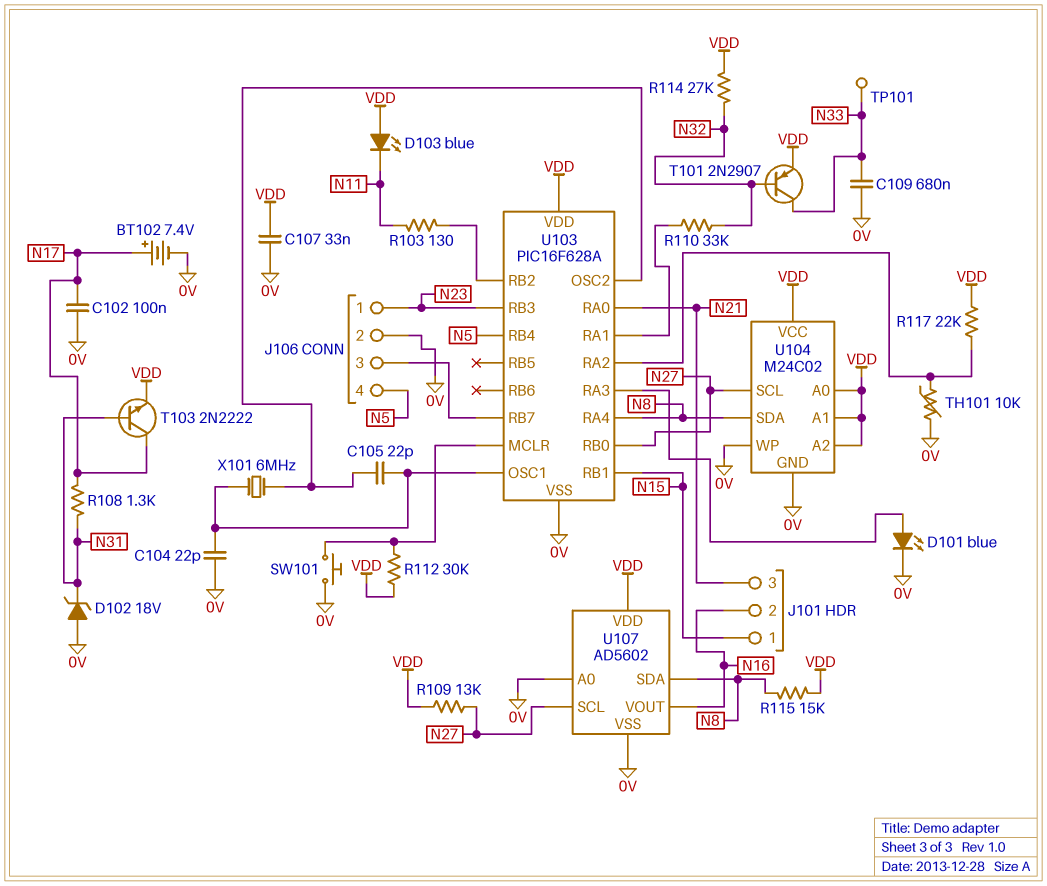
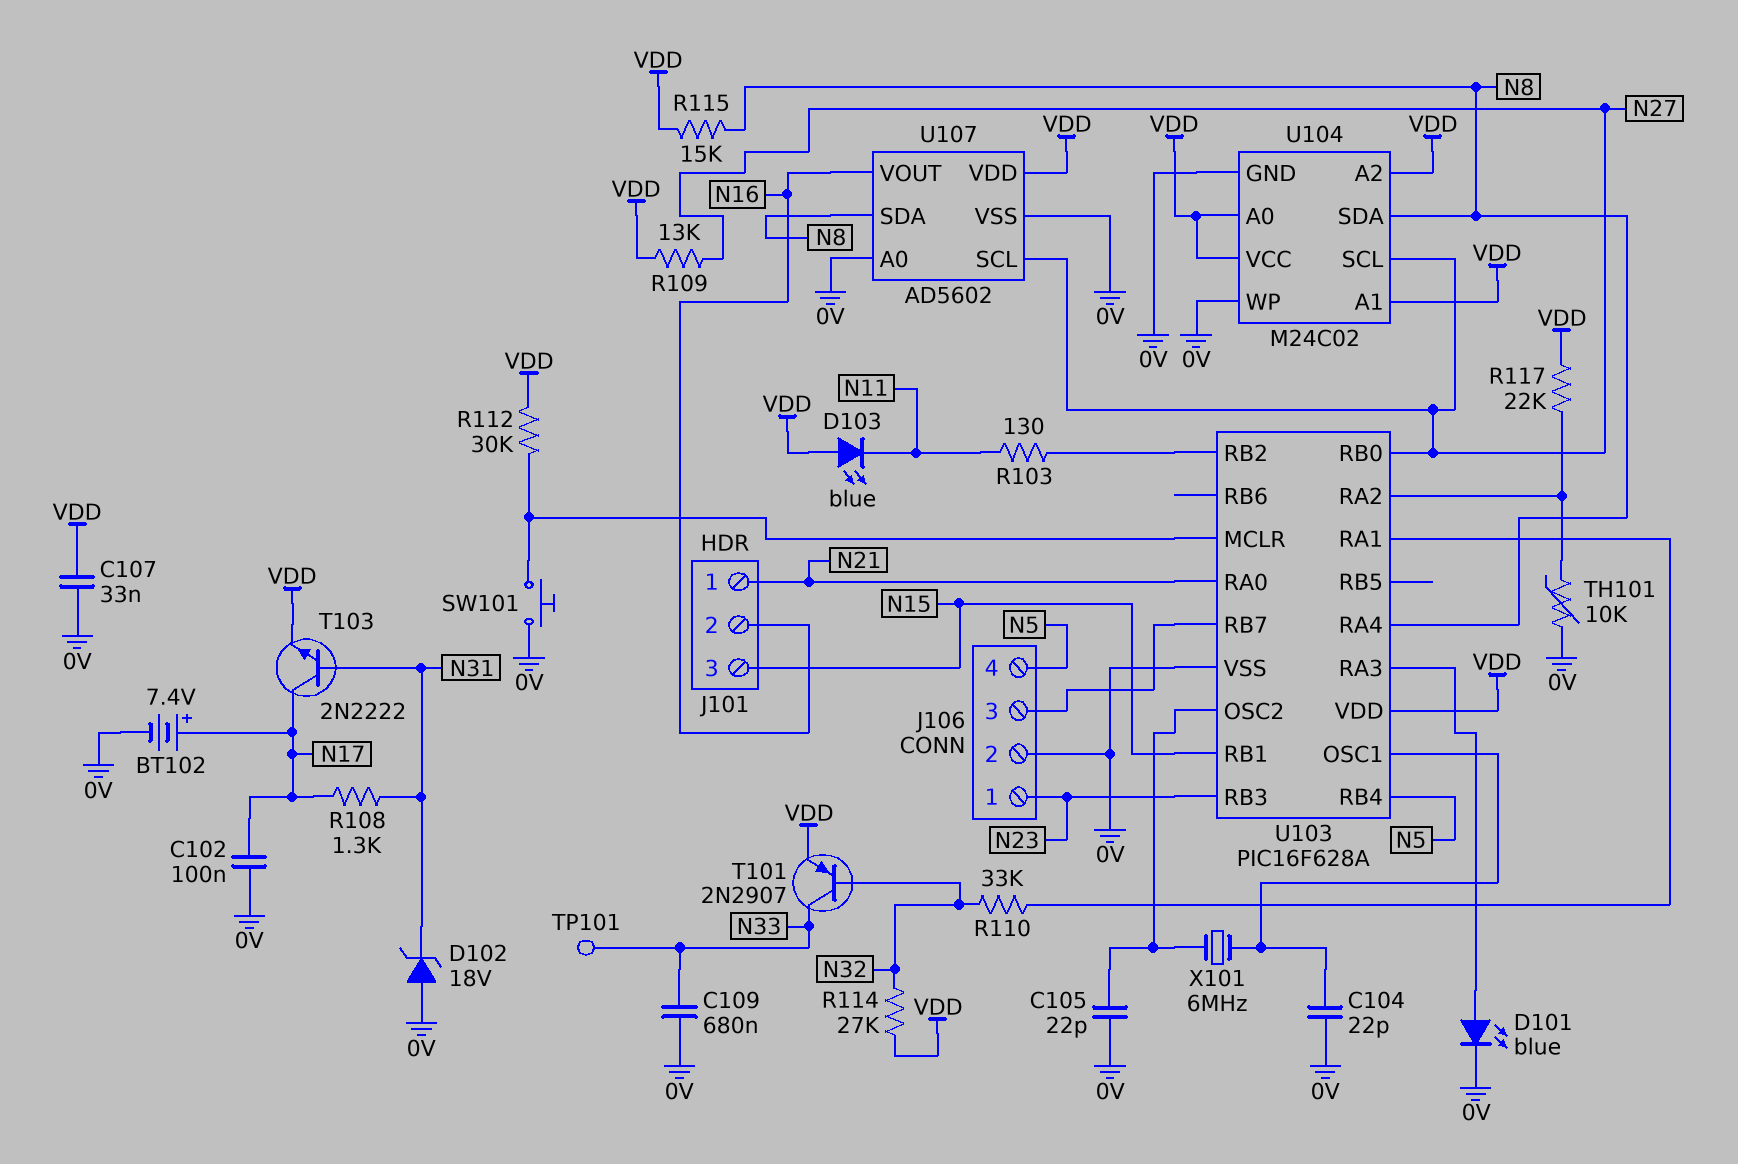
C105: 22pF (U103/OSC1, U103/OSC2) -> 22pF (0V, U103/OSC2)
J101 pin 1: N15 -> N21
J101 pin 3: N21 -> N15

